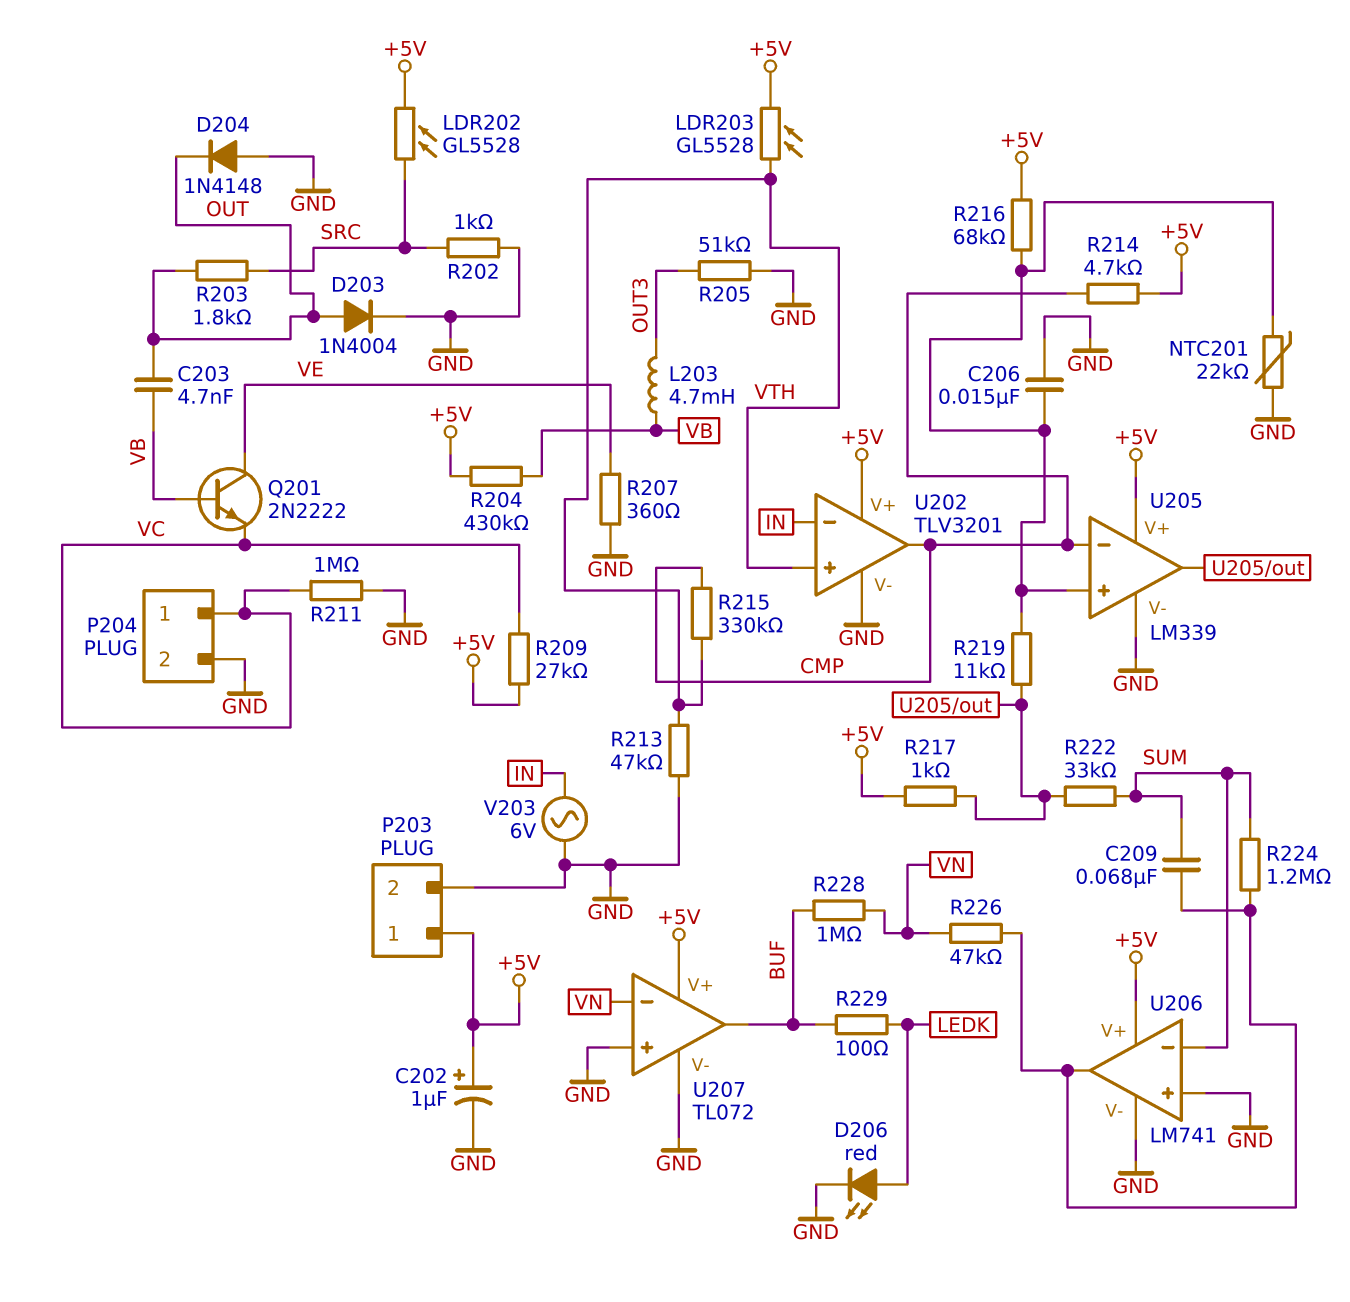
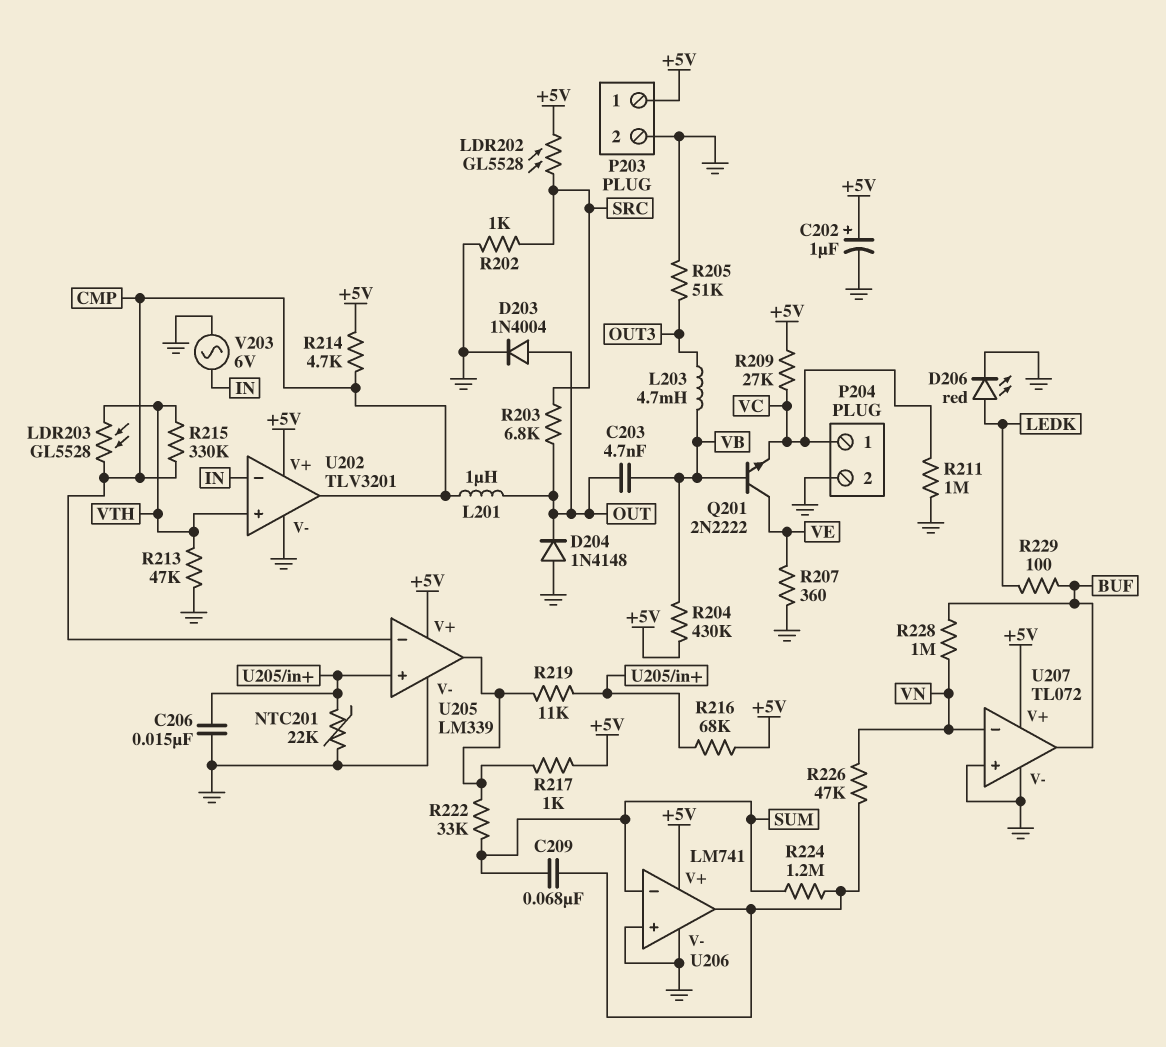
L201: none -> 1uH (CMP, OUT)
LDR203: GL5528 (+5V, VTH) -> GL5528 (CMP, VTH)
R203: 1.8k (OUT, SRC) -> 6.8k (OUT, SRC)

